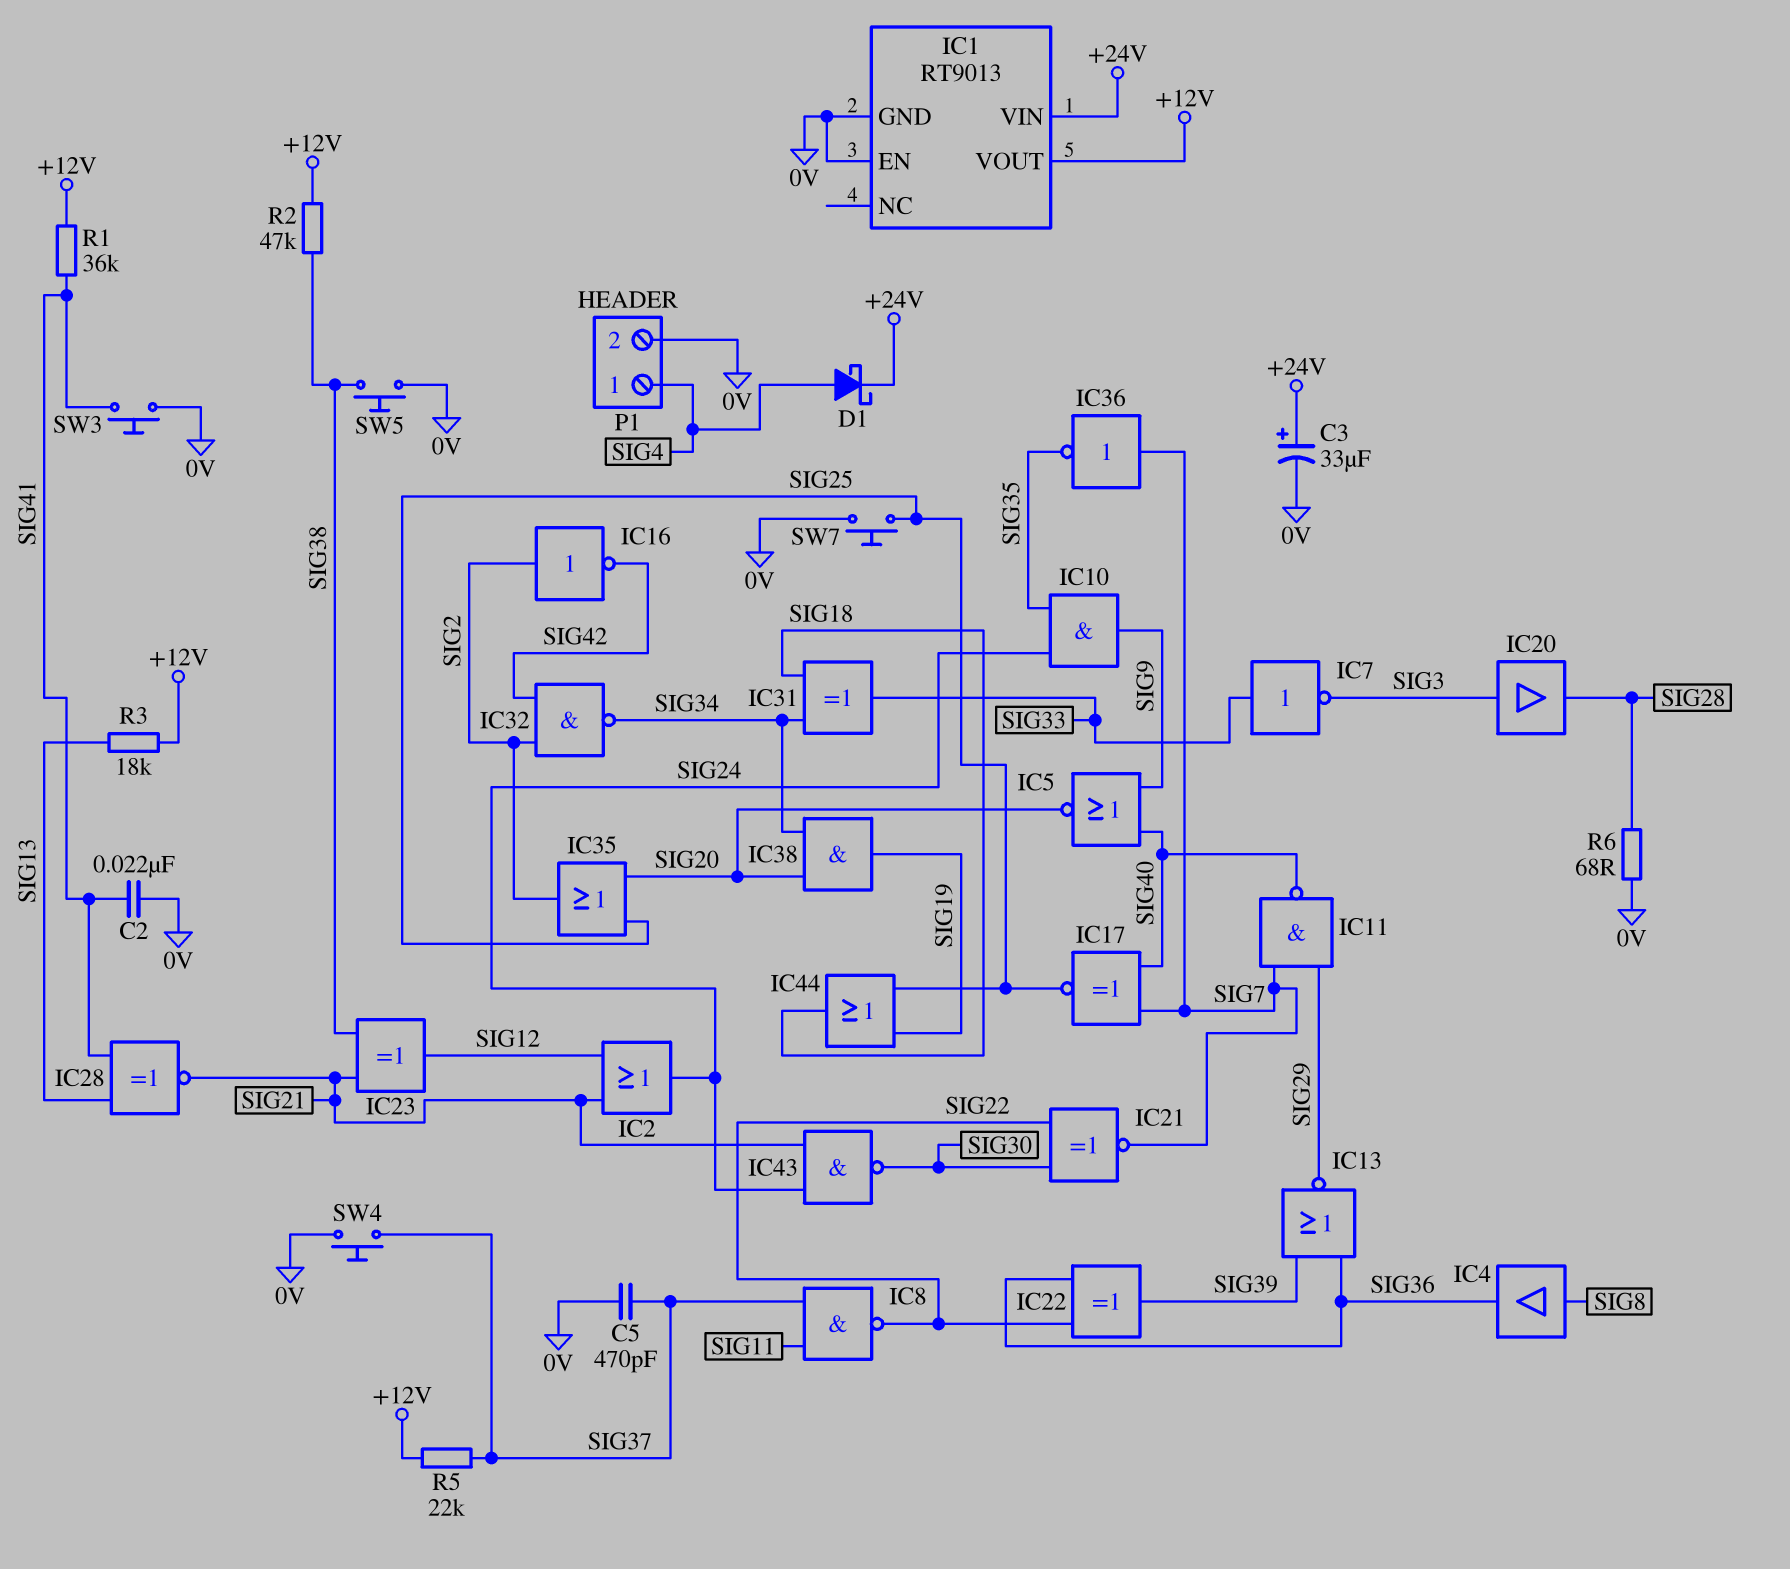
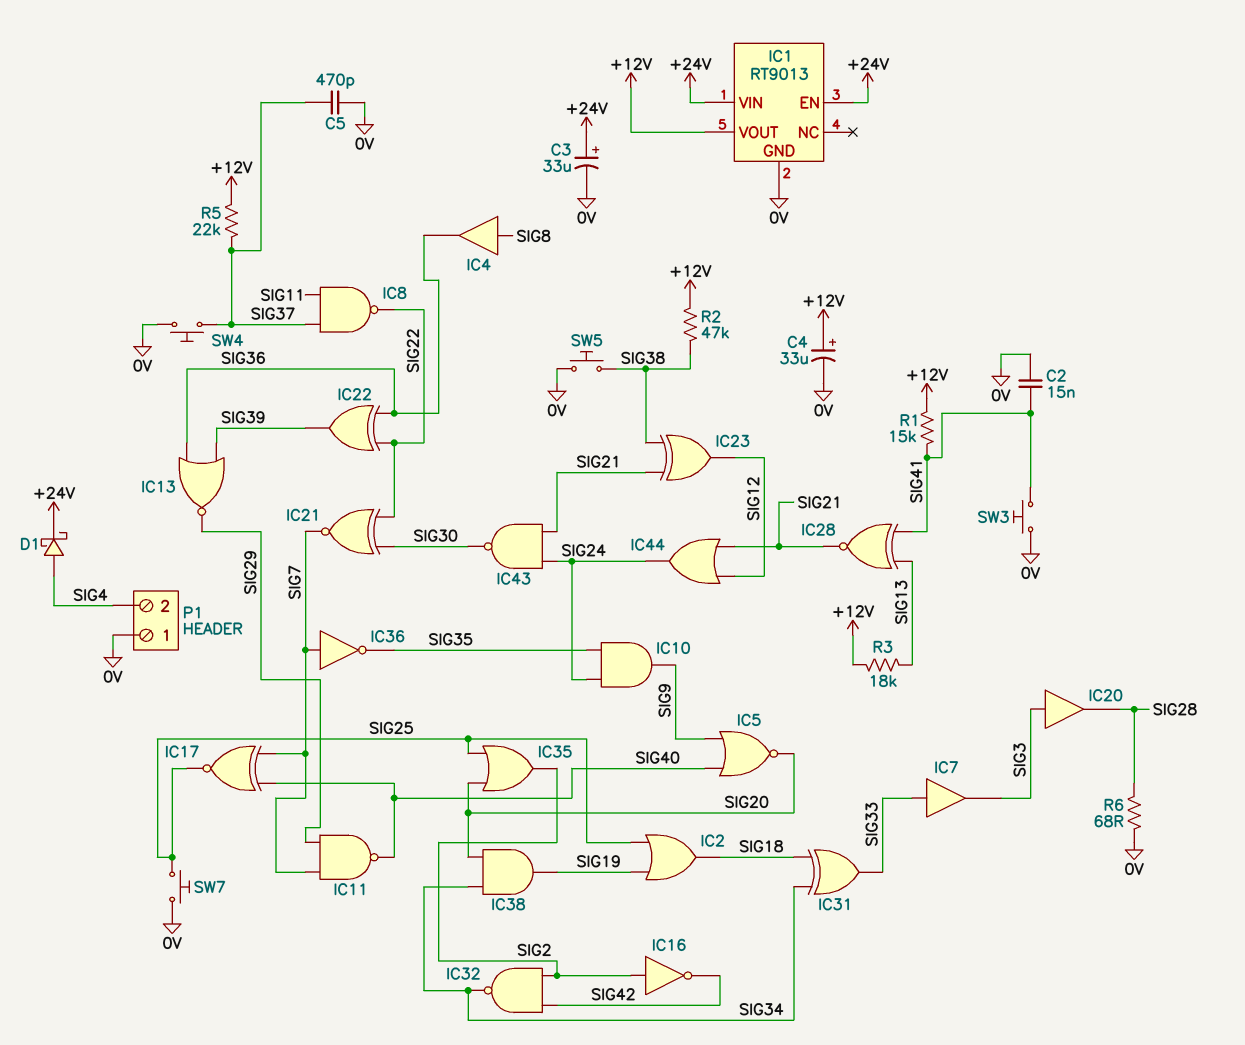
C2: 22nF (0V, SIG41) -> 15nF (0V, SIG41)
C4: none -> 33uF (plus +12V, minus 0V)
IC1 pin EN: 0V -> +24V
IC2: OR (in SIG12, in SIG21, out SIG24) -> OR (in SIG19, in SIG25, out SIG18)
IC7: NOT (in SIG33, out SIG3) -> buffer (in SIG33, out SIG3)
IC44: OR (in SIG19, in SIG25, out SIG18) -> OR (in SIG12, in SIG21, out SIG24)
P1 pin 1: SIG4 -> 0V
P1 pin 2: 0V -> SIG4
R1: 36k (+12V, SIG41) -> 15k (+12V, SIG41)

